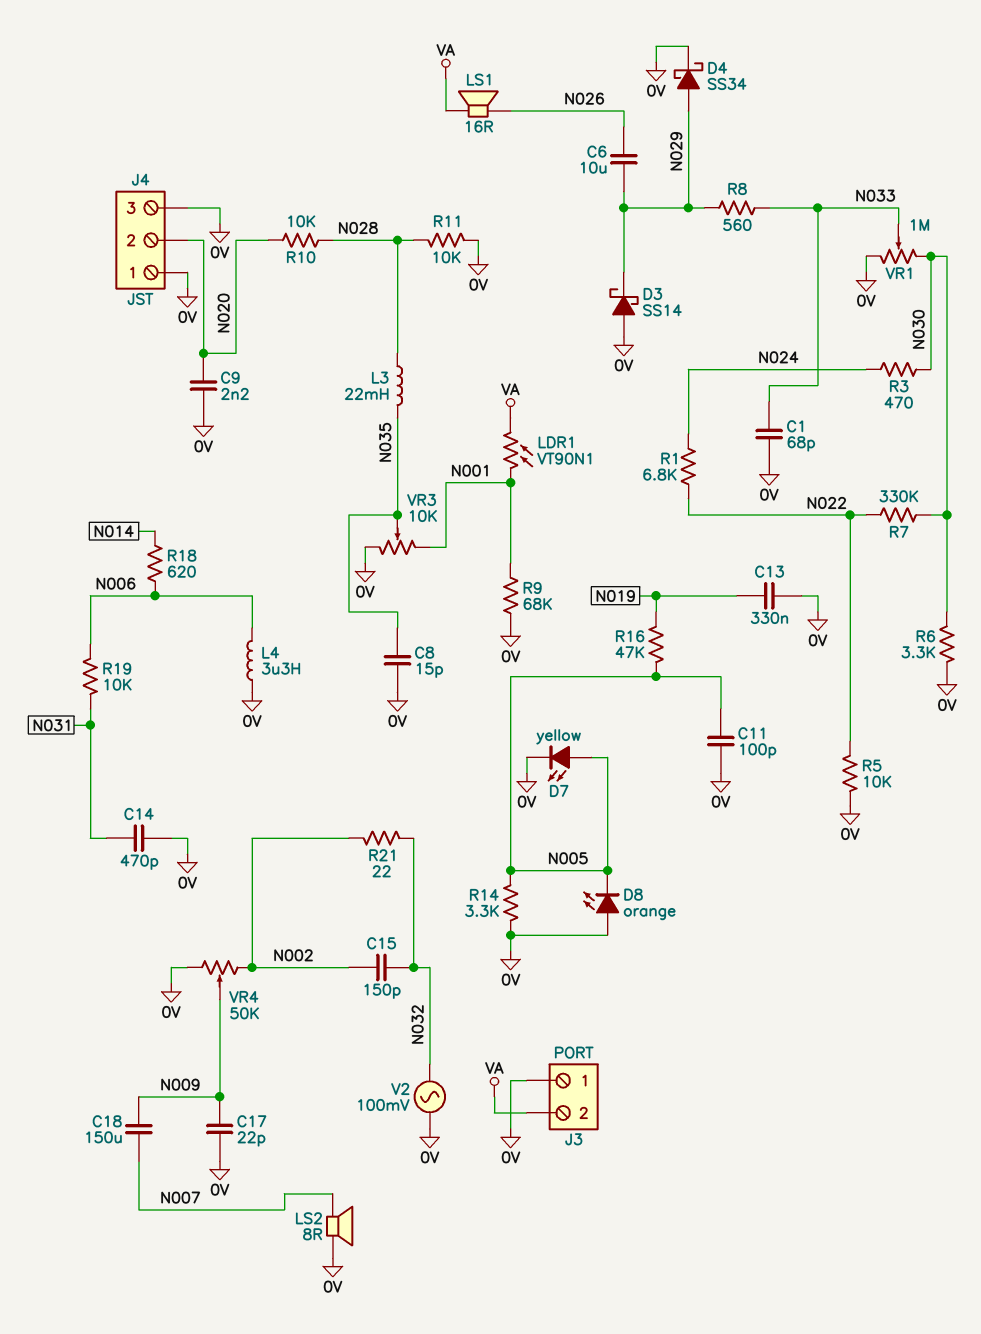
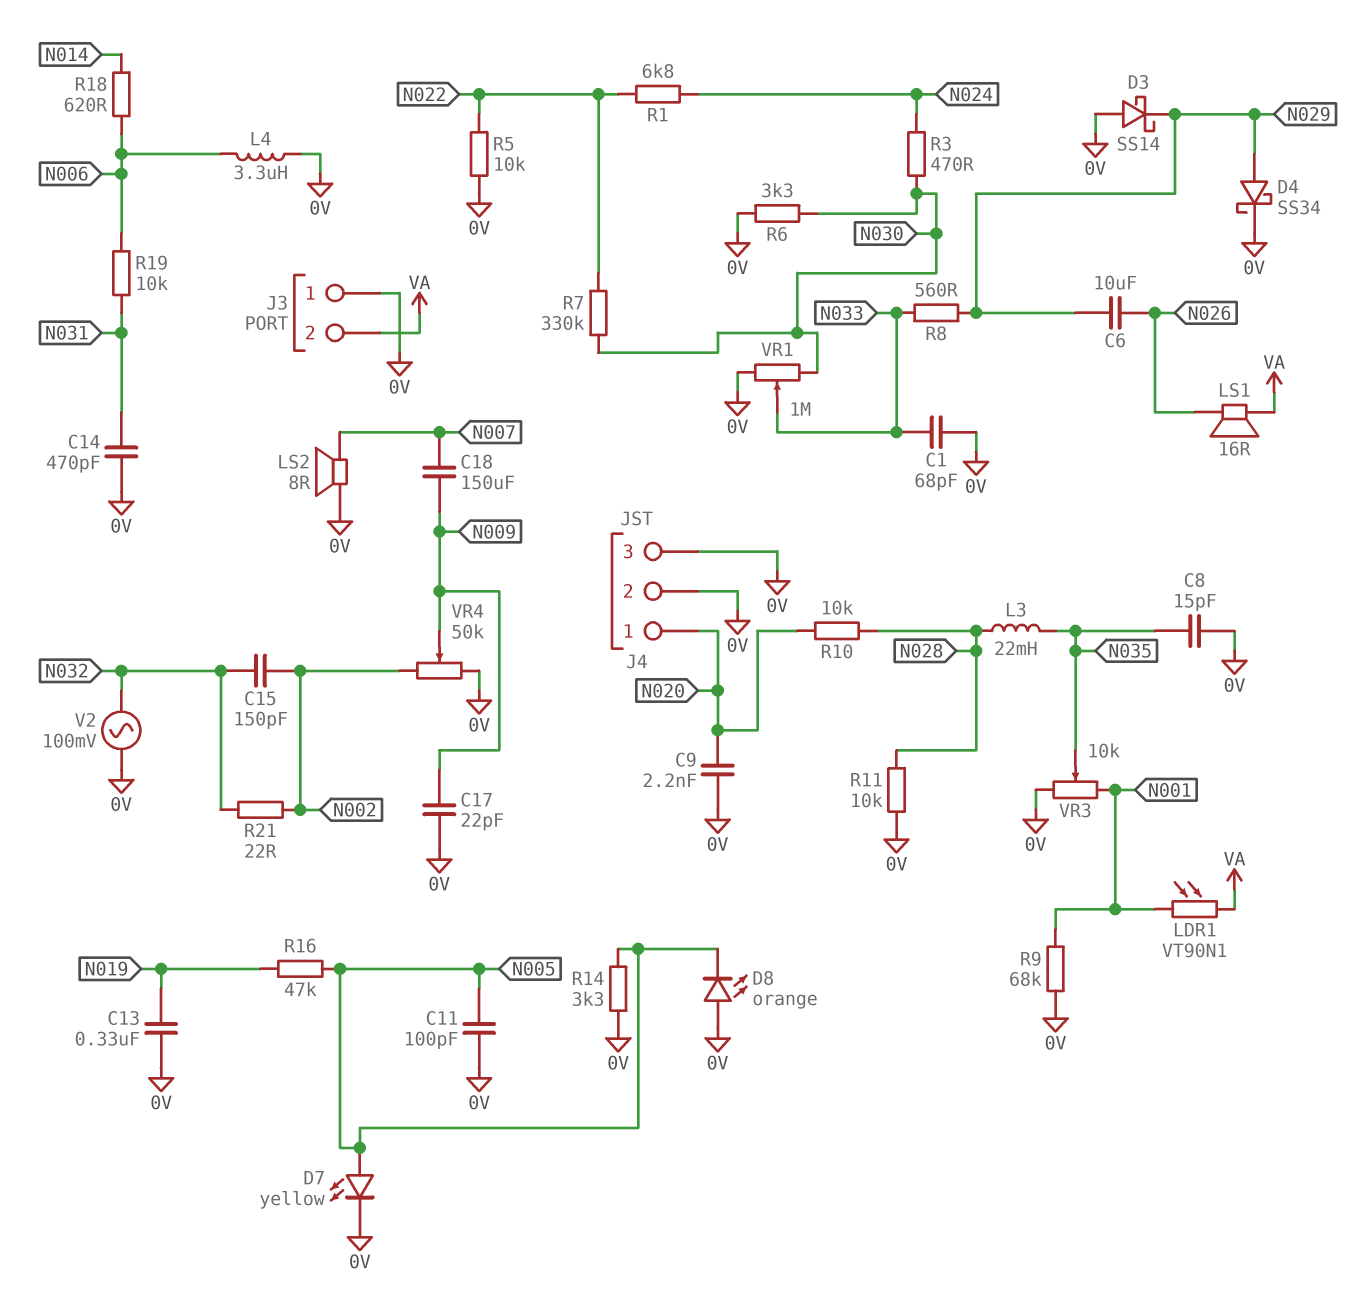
J4 pin 1: 0V -> N020
J4 pin 2: N020 -> 0V

